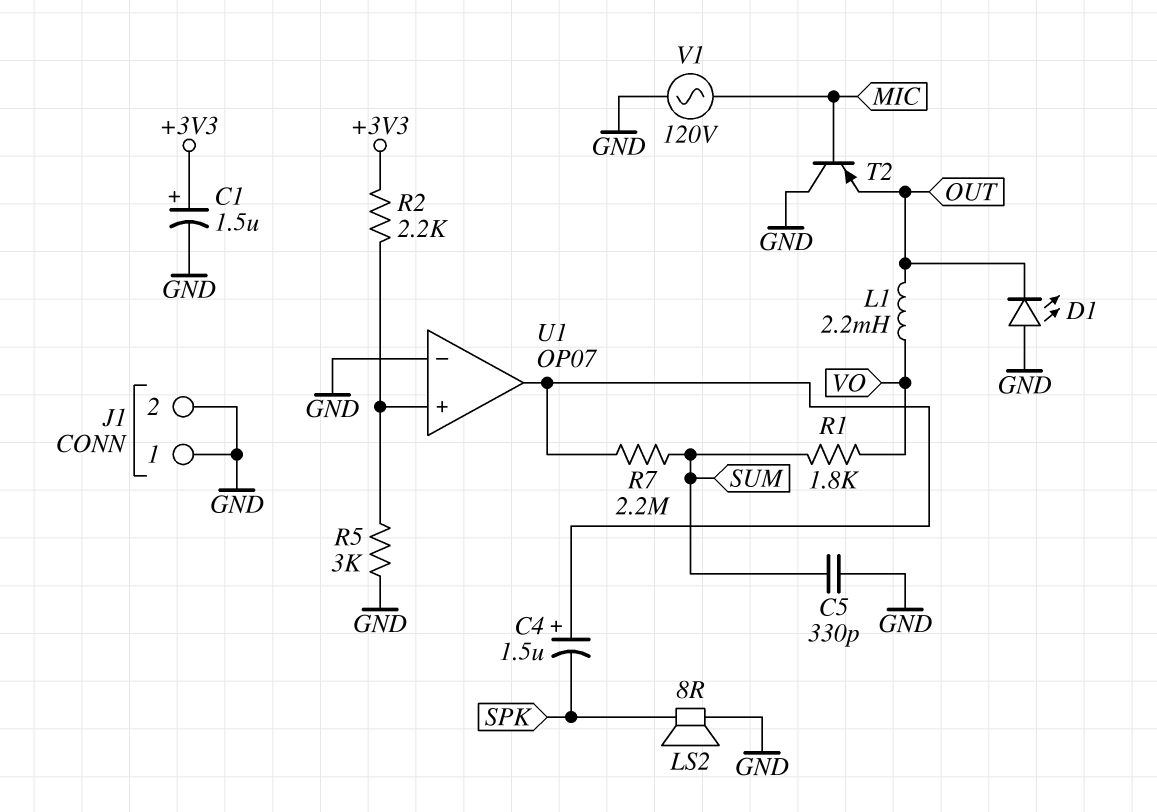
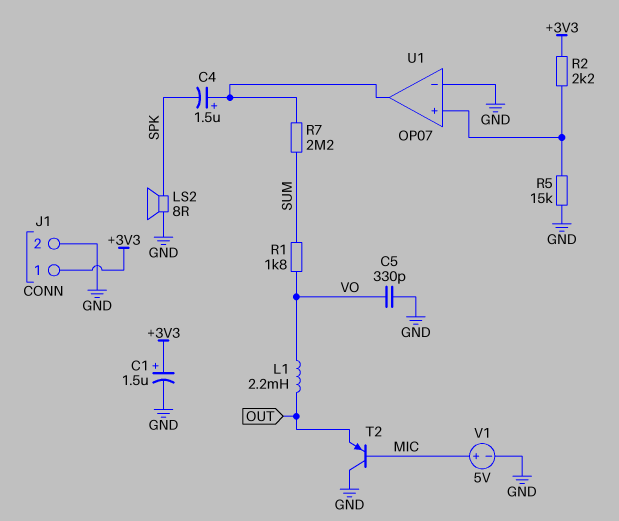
C5: 330pF (GND, SUM) -> 330pF (GND, VO)
D1: LED (A GND, K OUT) -> none
J1 pin 1: GND -> +3V3
R5: 3k (GND, U1/in+) -> 15k (GND, U1/in+)
V1: AC 120V (GND, MIC) -> 5V (plus MIC, minus GND)

